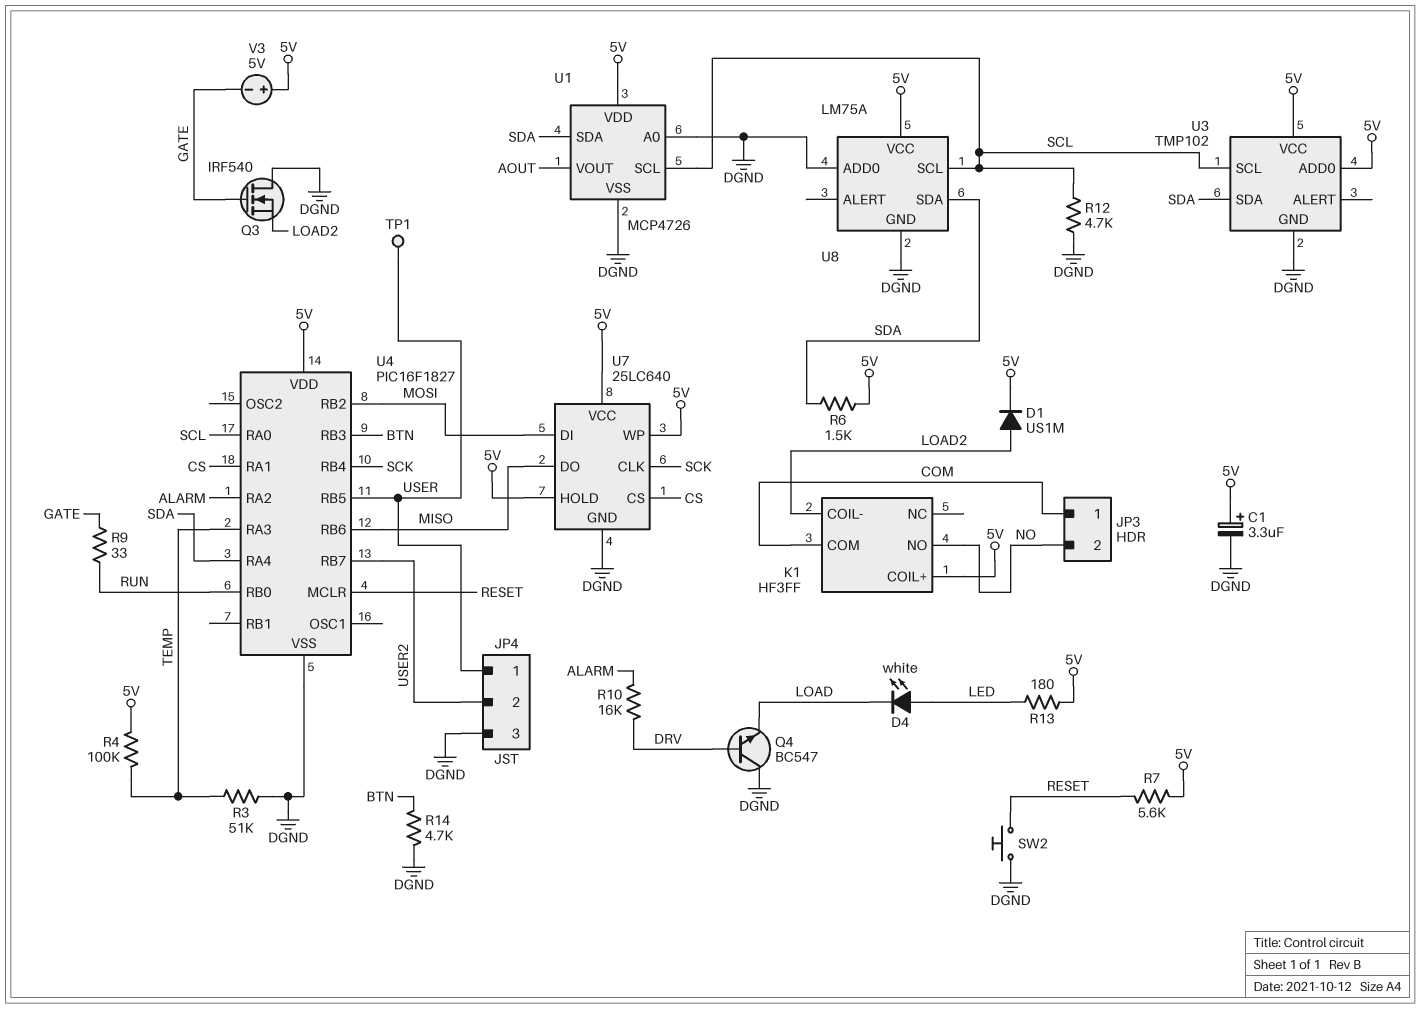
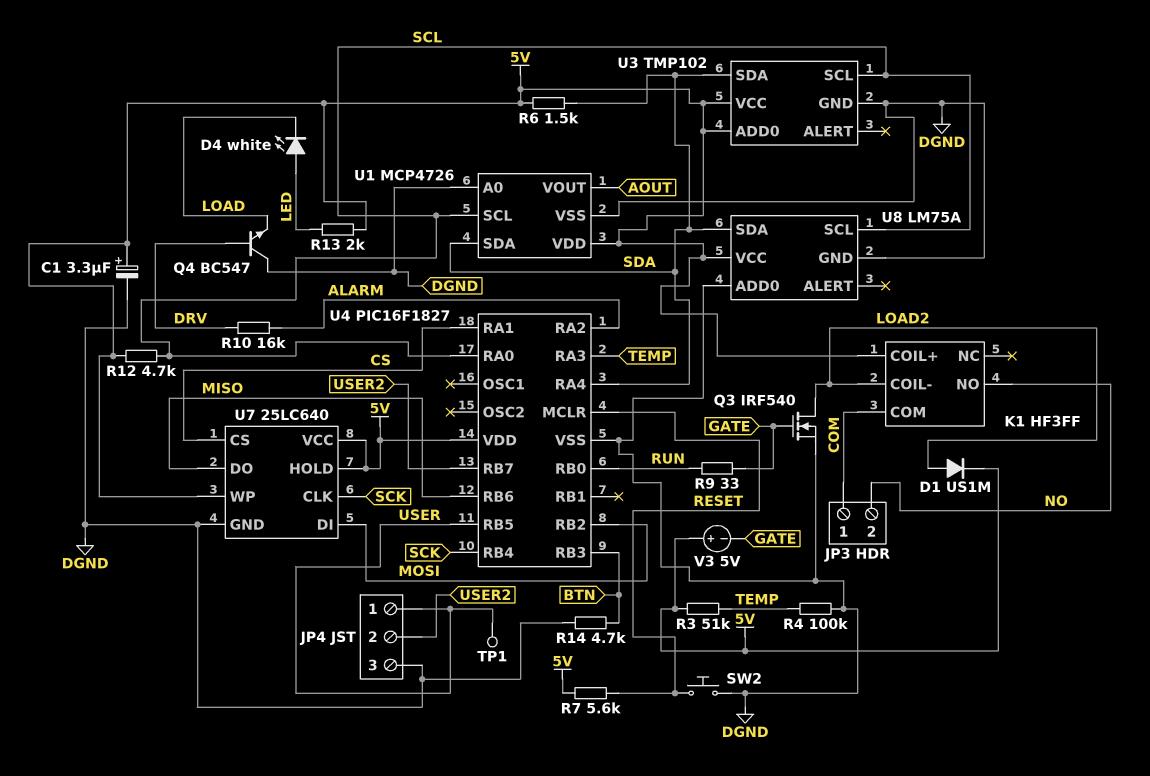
Q3: NMOS IRF540 (G GATE, D DGND, S LOAD2) -> NMOS IRF540 (G GATE, D LOAD2, S DGND)
R3: 51k (DGND, TEMP) -> 51k (5V, TEMP)
R4: 100k (5V, TEMP) -> 100k (DGND, TEMP)
R12: 4.7k (DGND, SCL) -> 4.7k (5V, SCL)
R13: 180 (5V, LED) -> 2k (5V, LED)

